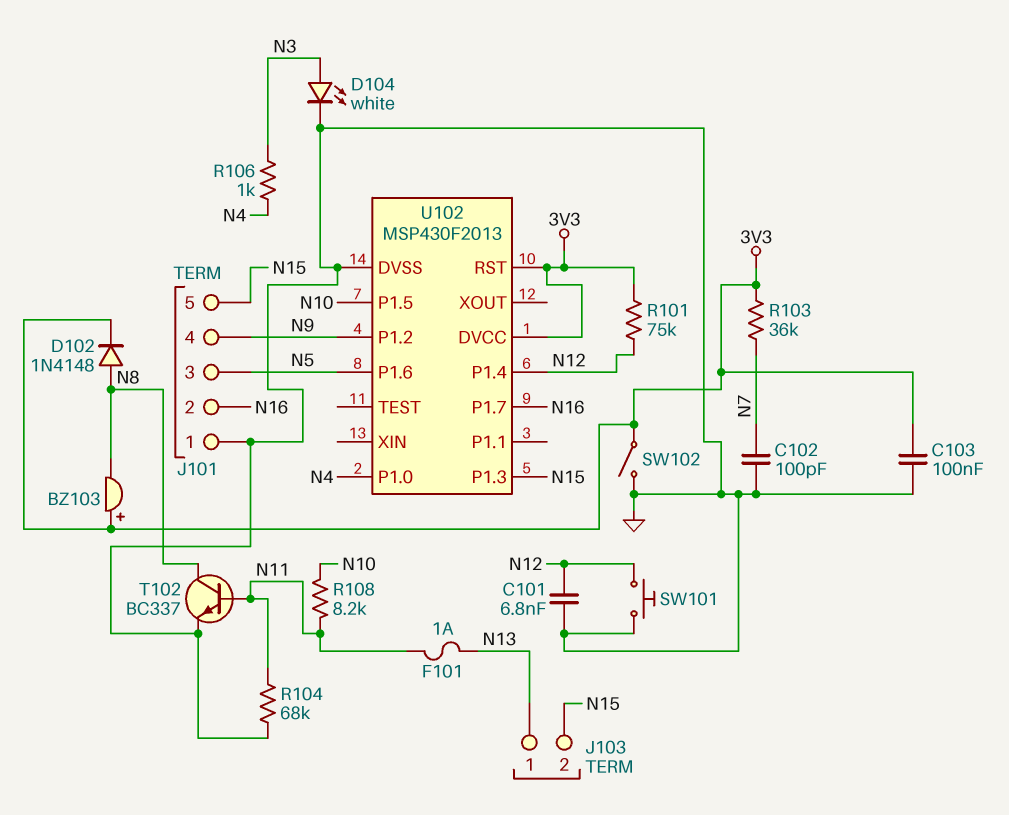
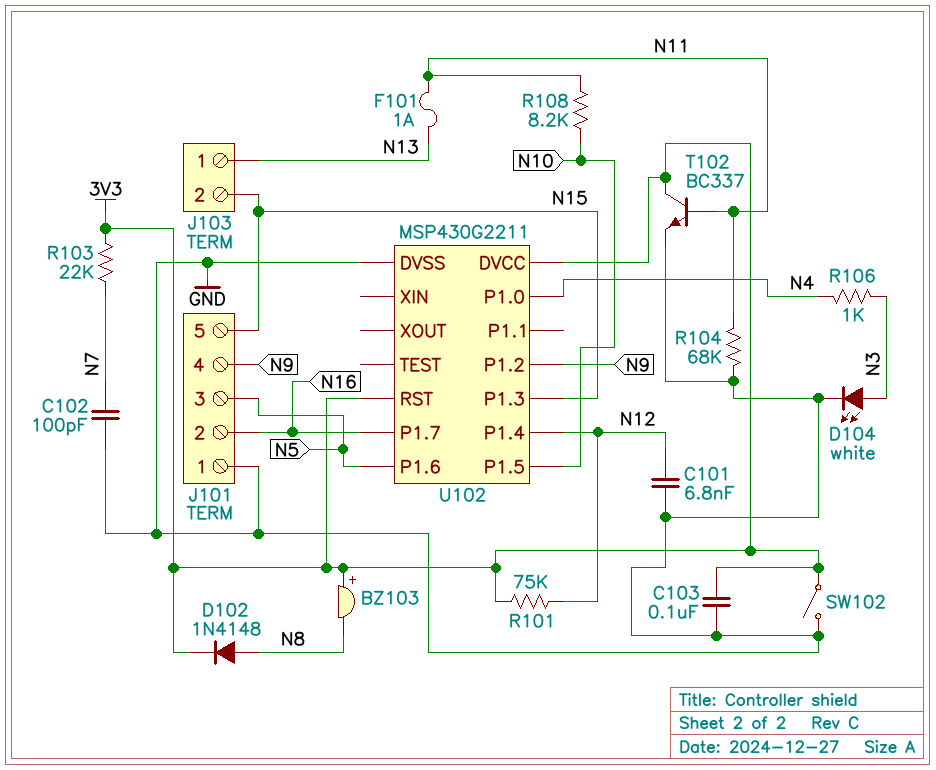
R103: 36k (3V3, N7) -> 22k (3V3, N7)
SW101: button (GND, N12) -> none
T102: NPN BC337 (B N11, C N8, E GND) -> NPN BC337 (B N11, C 3V3, E GND)
U102: MSP430F2013 -> MSP430G2211

